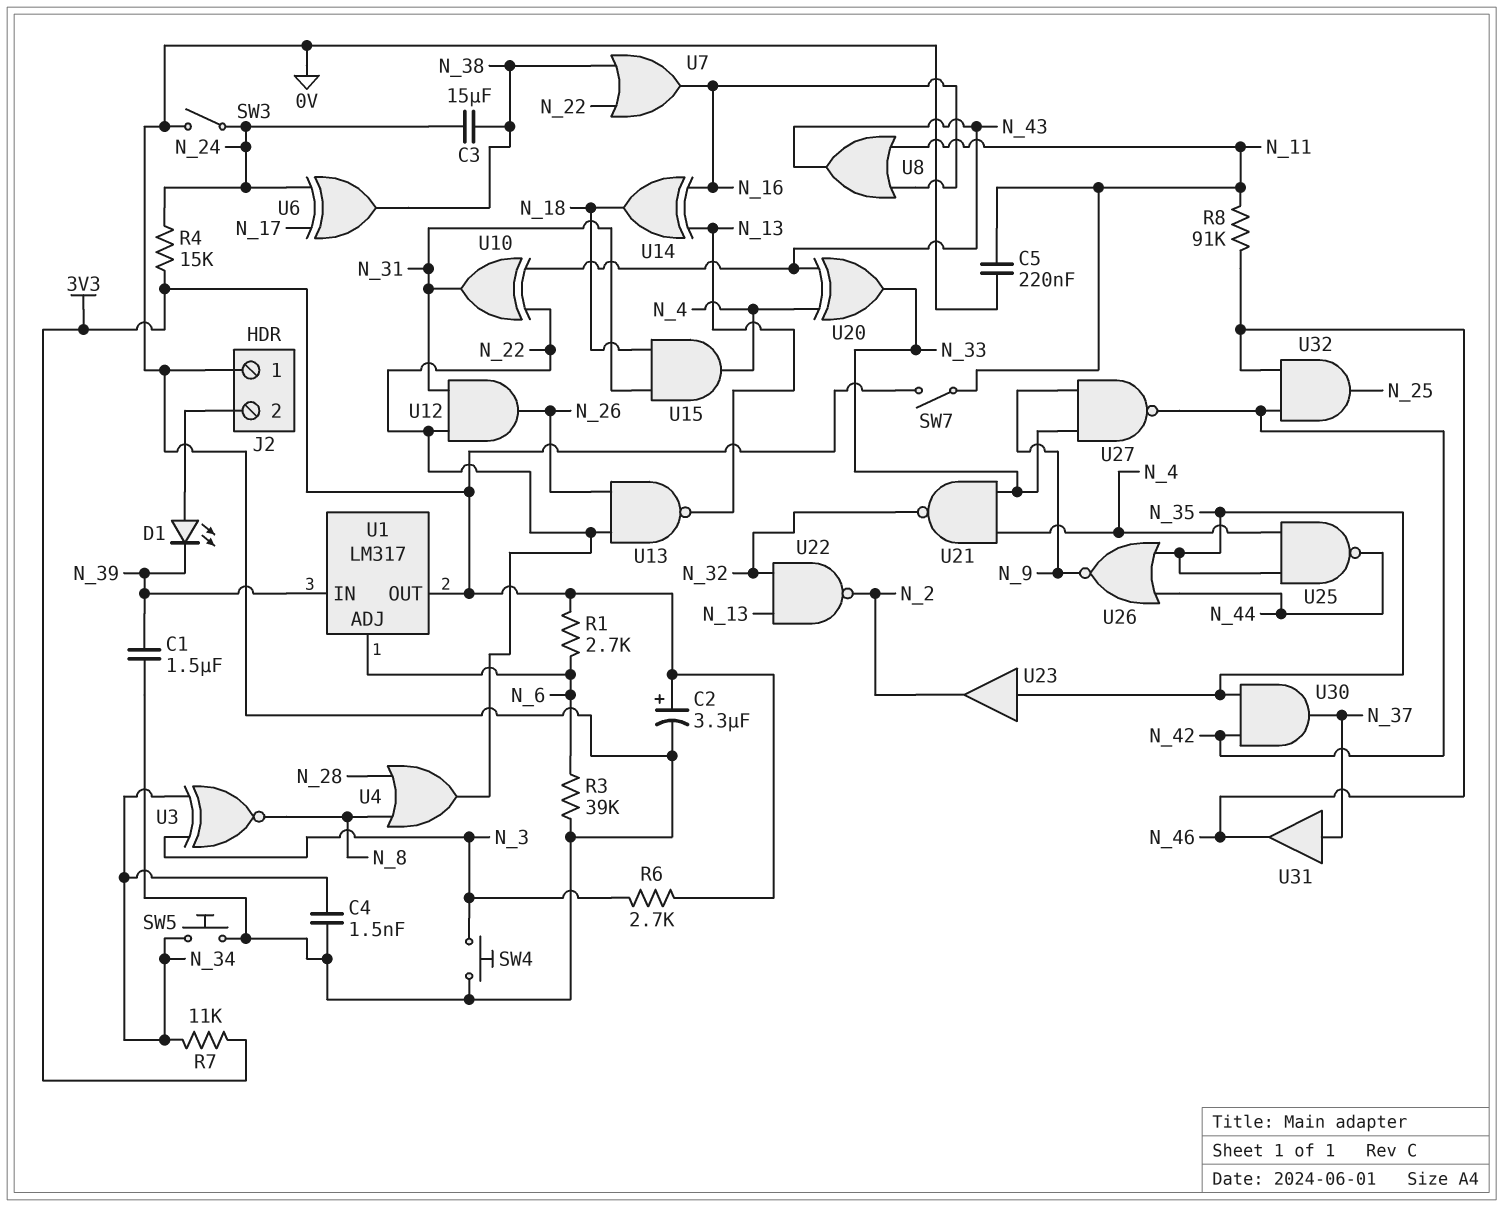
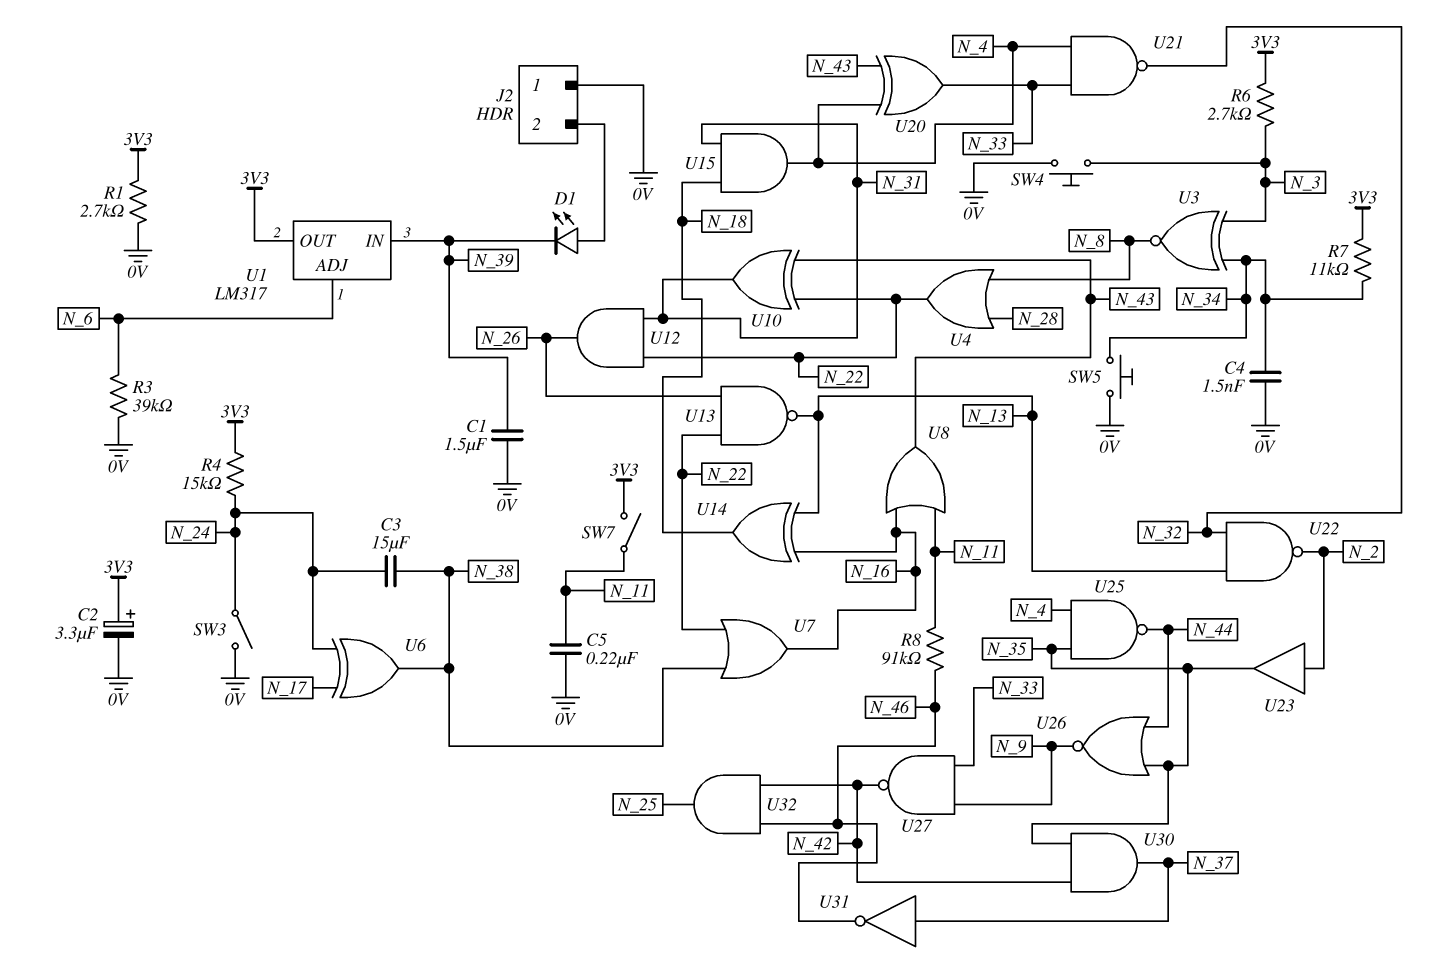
R1: 2.7k (3V3, N_6) -> 2.7k (0V, 3V3)
U23: buffer (in N_35, out N_2) -> buffer (in N_2, out N_35)
U31: buffer (in N_37, out N_46) -> NOT (in N_37, out N_46)

